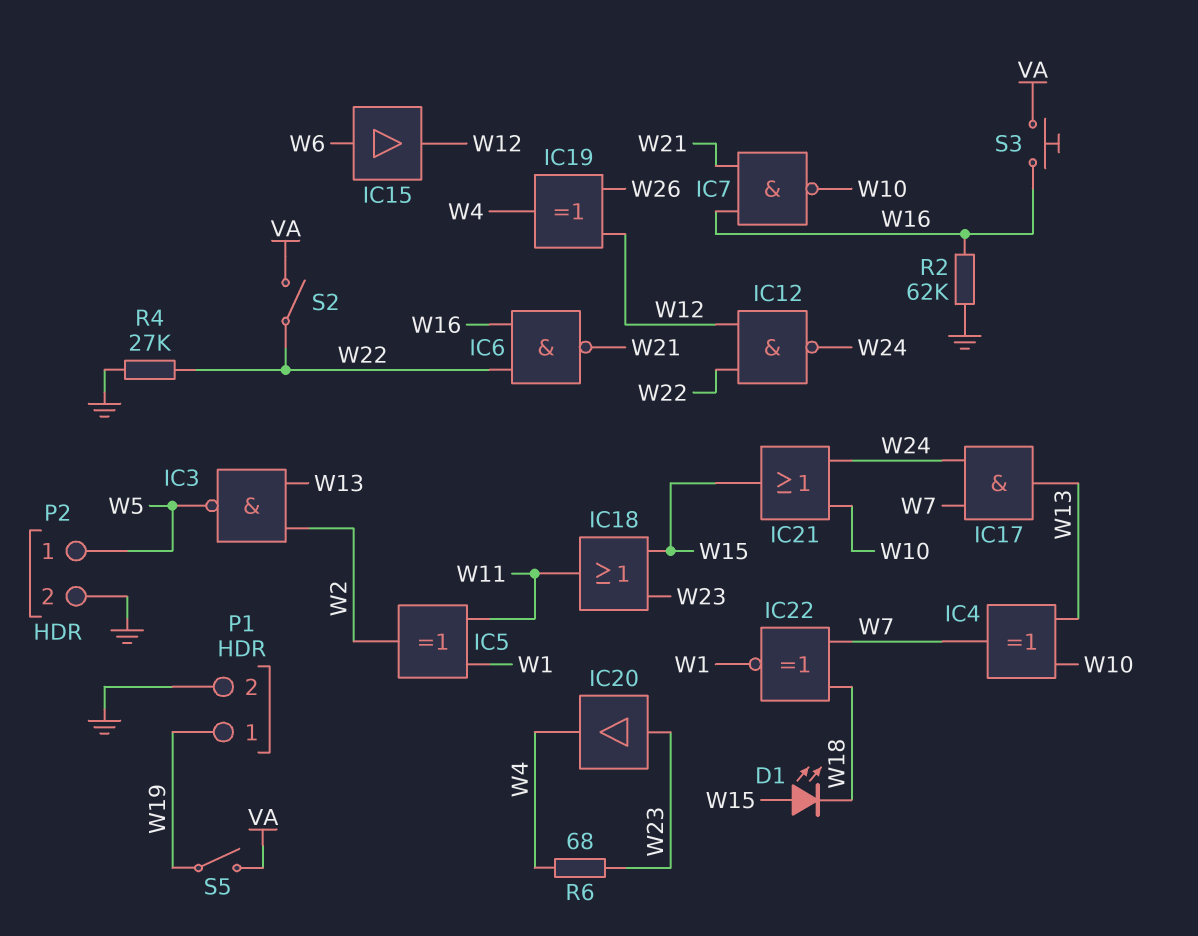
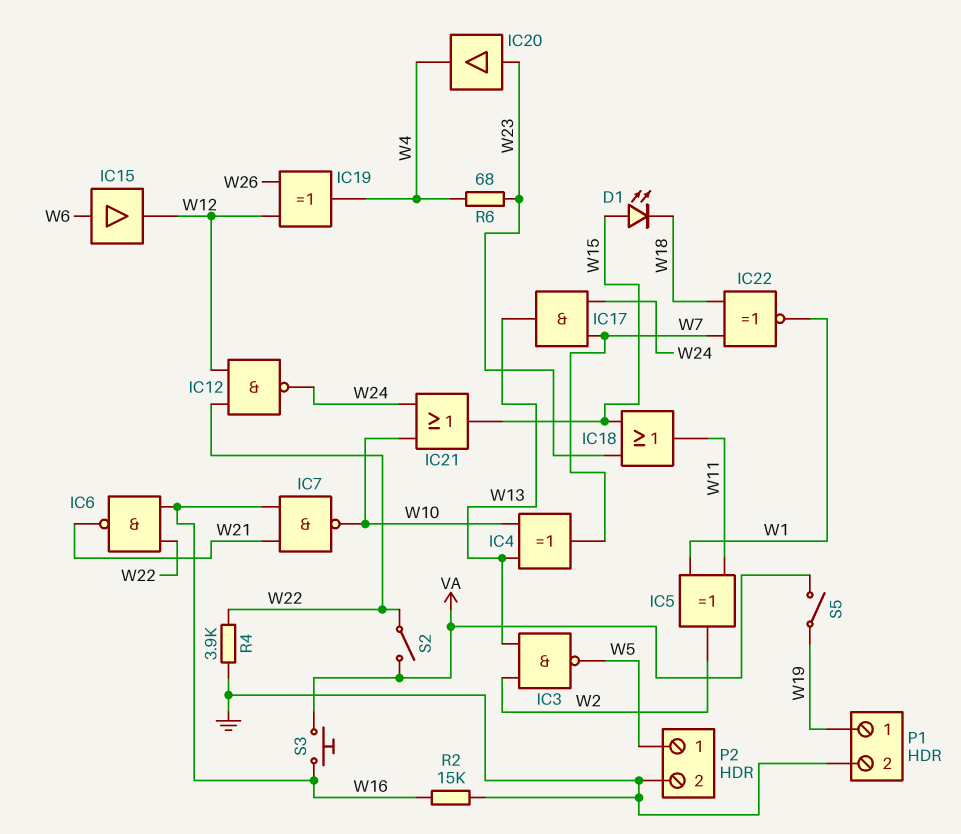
R2: 62k (GND, W16) -> 15k (GND, W16)
R4: 27k (GND, W22) -> 3.9k (GND, W22)

